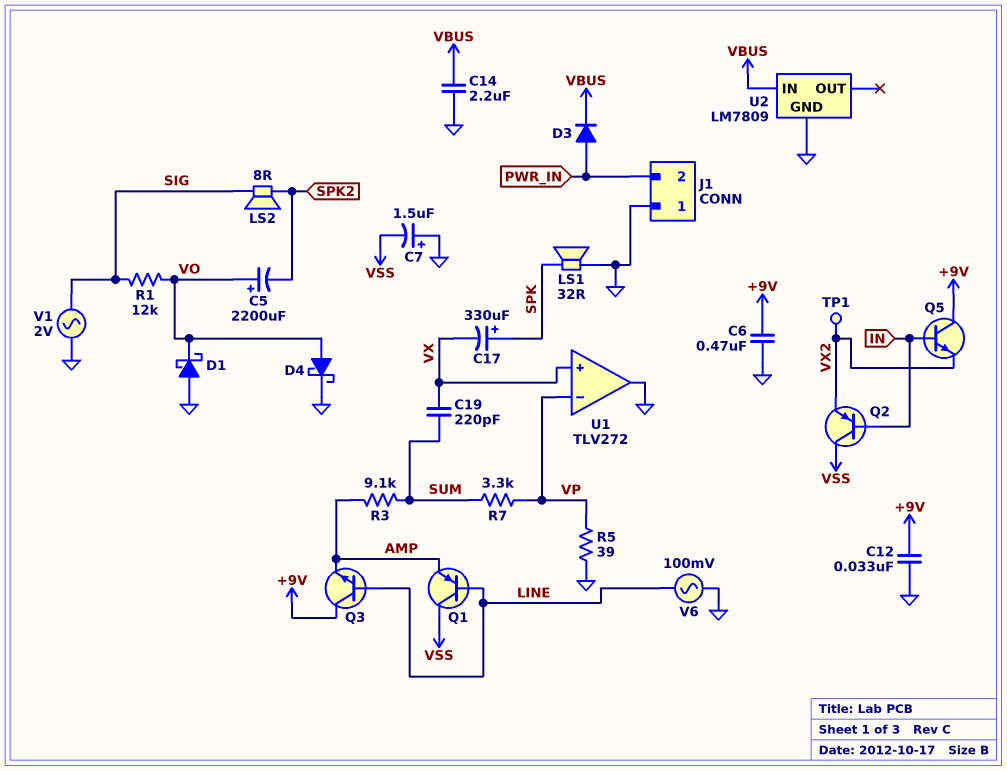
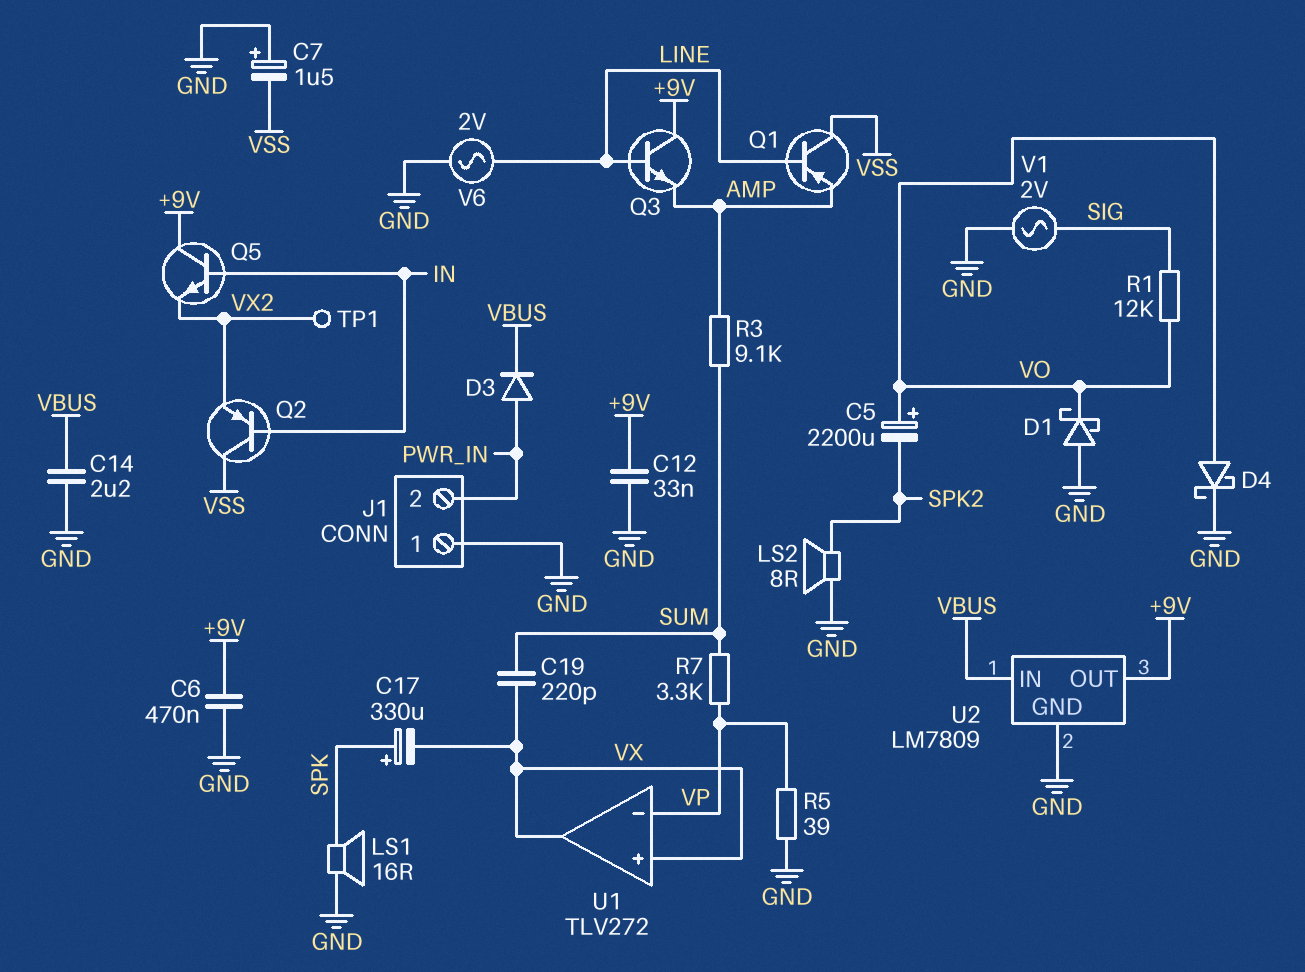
LS1: speaker 32R (GND, SPK) -> speaker 16R (GND, SPK)
LS2: speaker 8R (SIG, SPK2) -> speaker 8R (GND, SPK2)
U1 pin out: GND -> VX
U2 pin OUT: none -> +9V
V6: AC 100mV (GND, LINE) -> AC 2V (GND, LINE)

